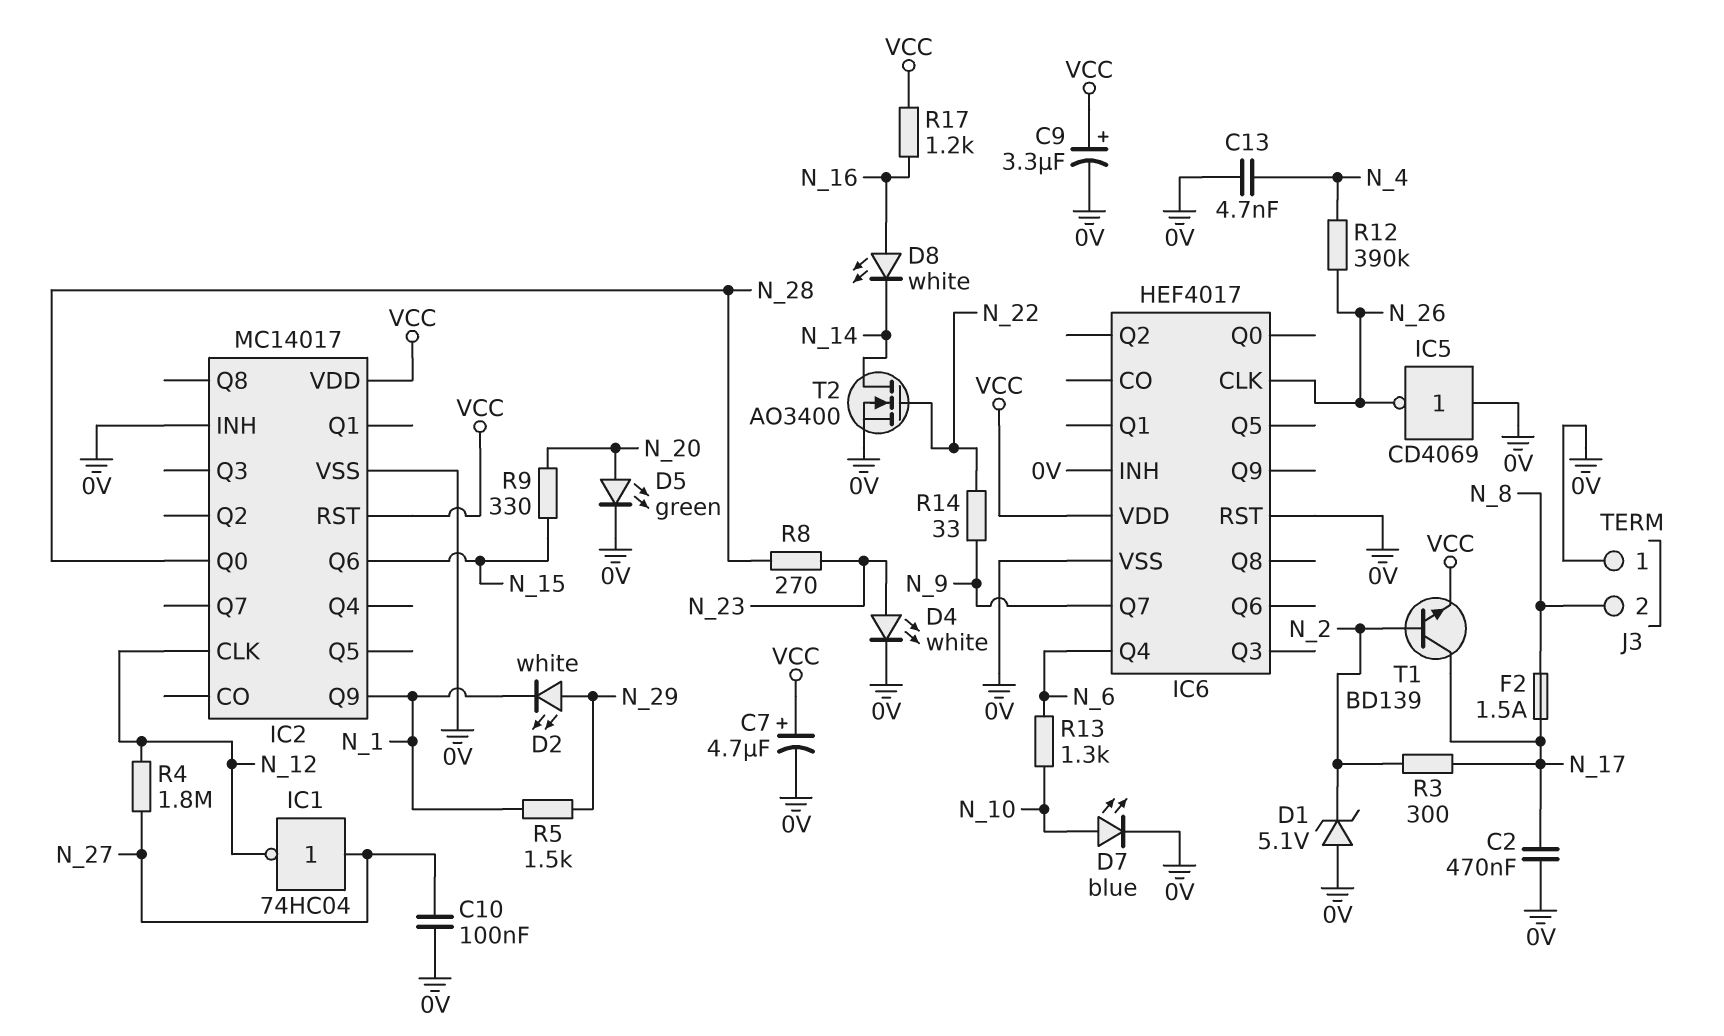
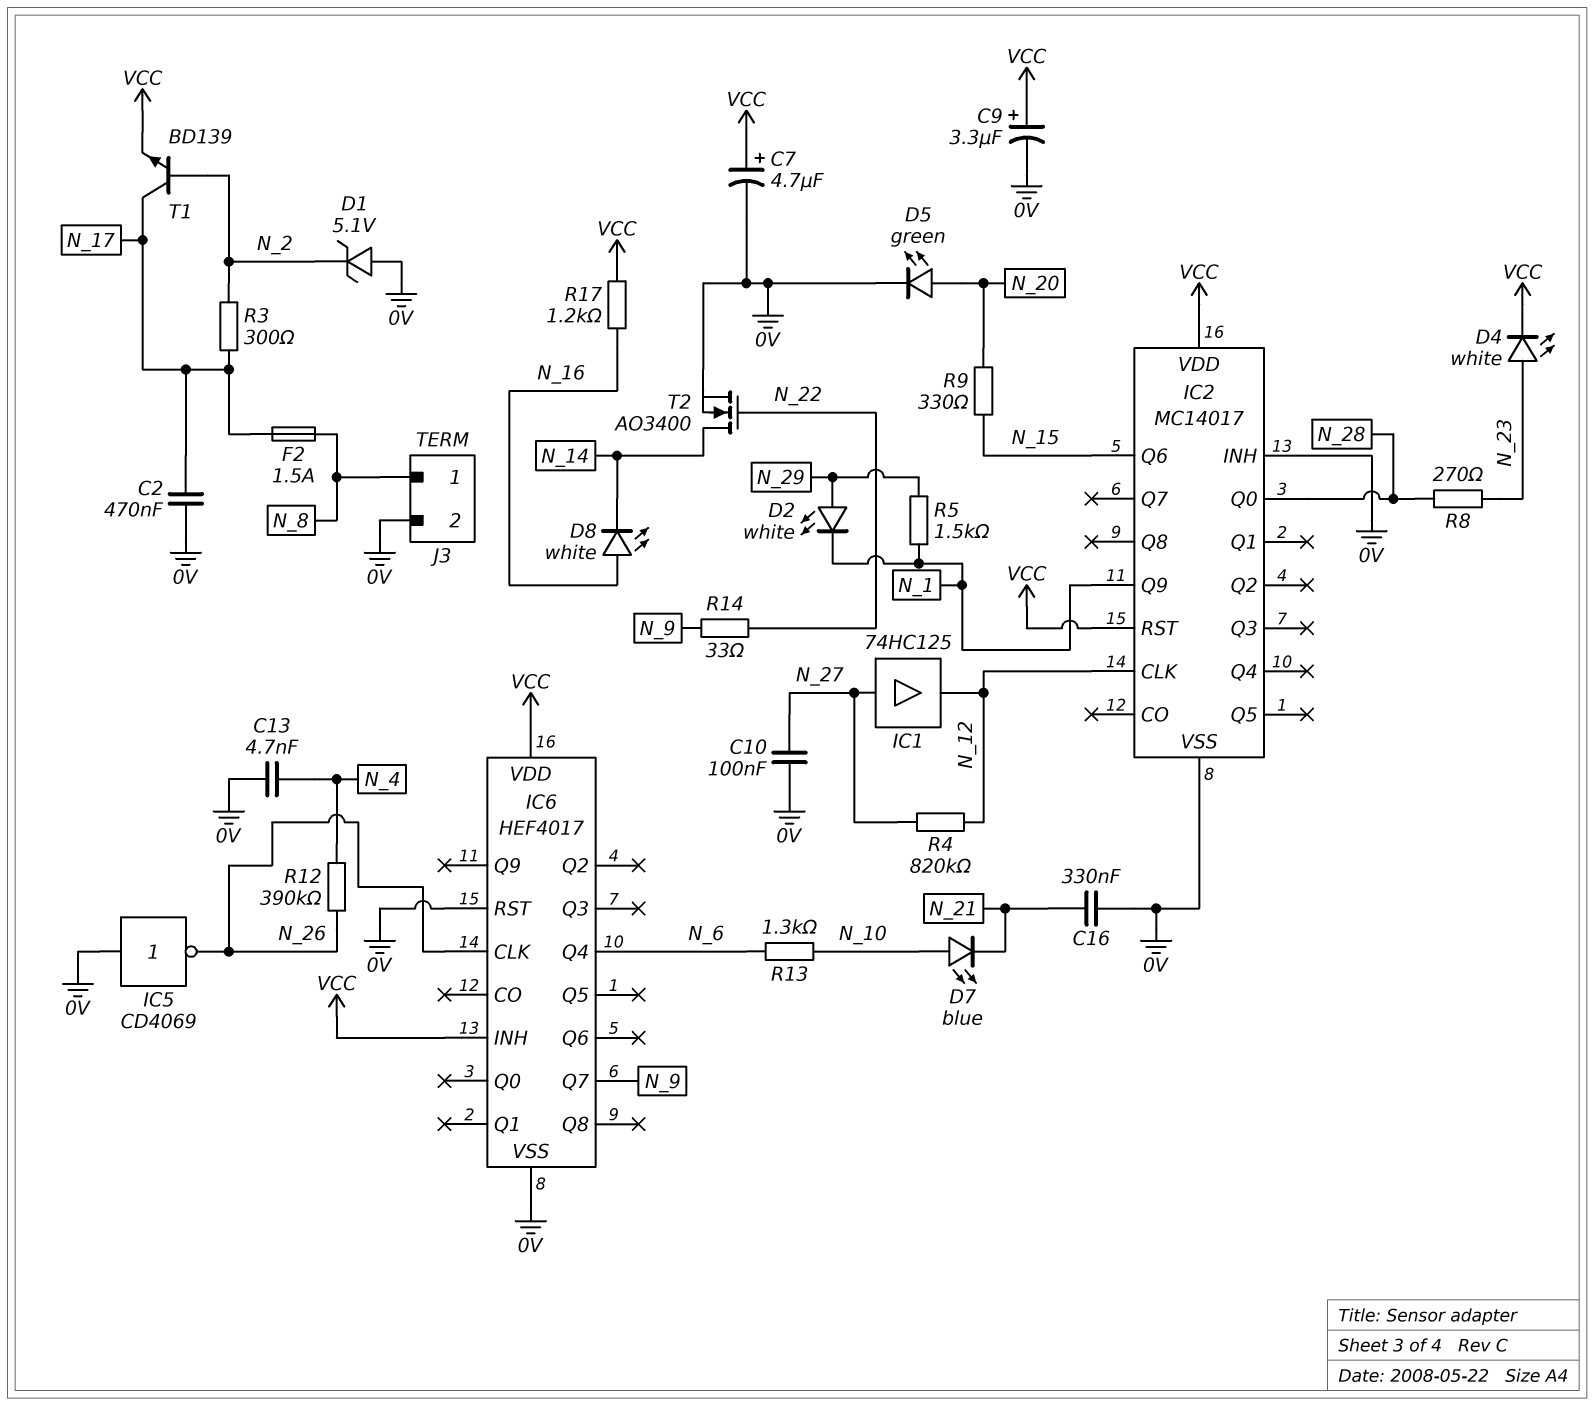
C16: none -> 330nF (0V, N_21)
D4: LED white (A N_23, K 0V) -> LED white (A N_23, K VCC)
D7: LED blue (A N_10, K 0V) -> LED blue (A N_10, K N_21)
IC1: NOT 74HC04 (in N_27, out N_12) -> buffer 74HC125 (in N_27, out N_12)
IC6 pin INH: 0V -> VCC
J3 pin 1: 0V -> N_8
J3 pin 2: N_8 -> 0V
R4: 1.8M (N_12, N_27) -> 820k (N_12, N_27)

